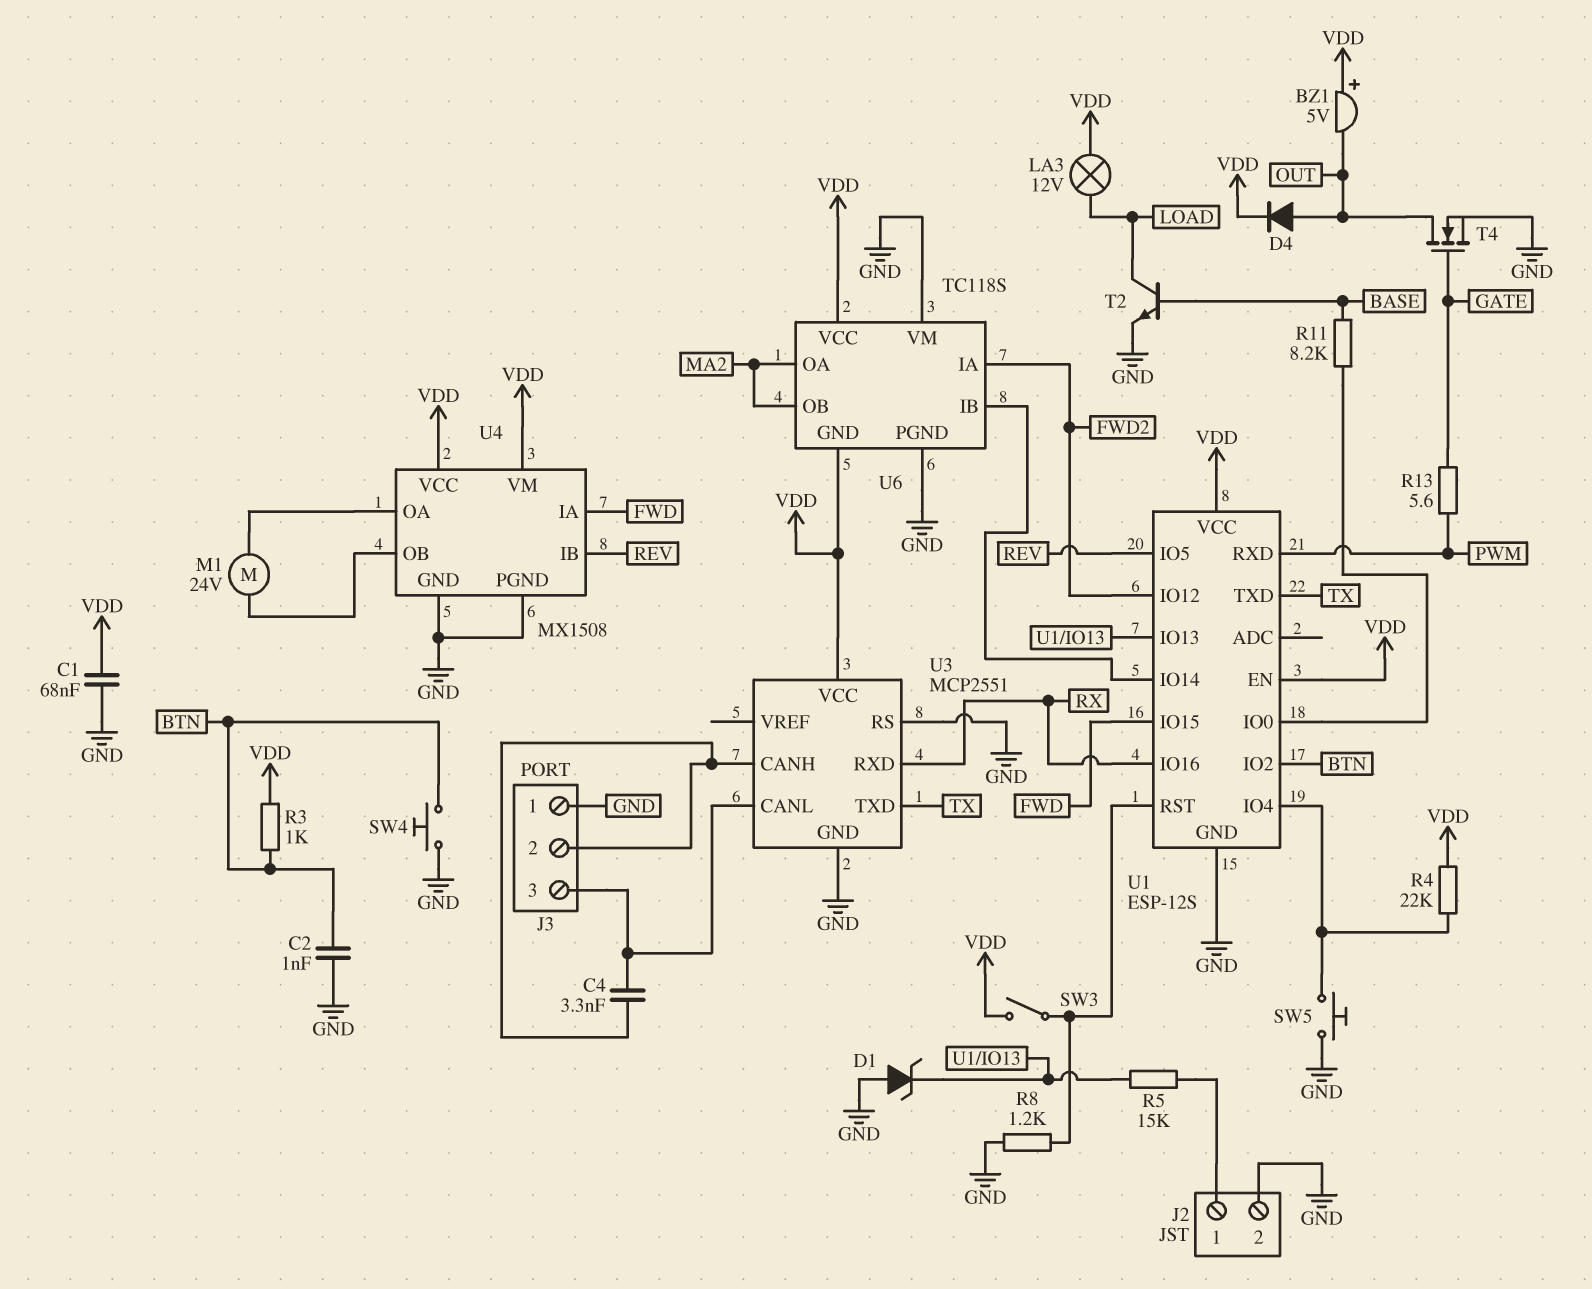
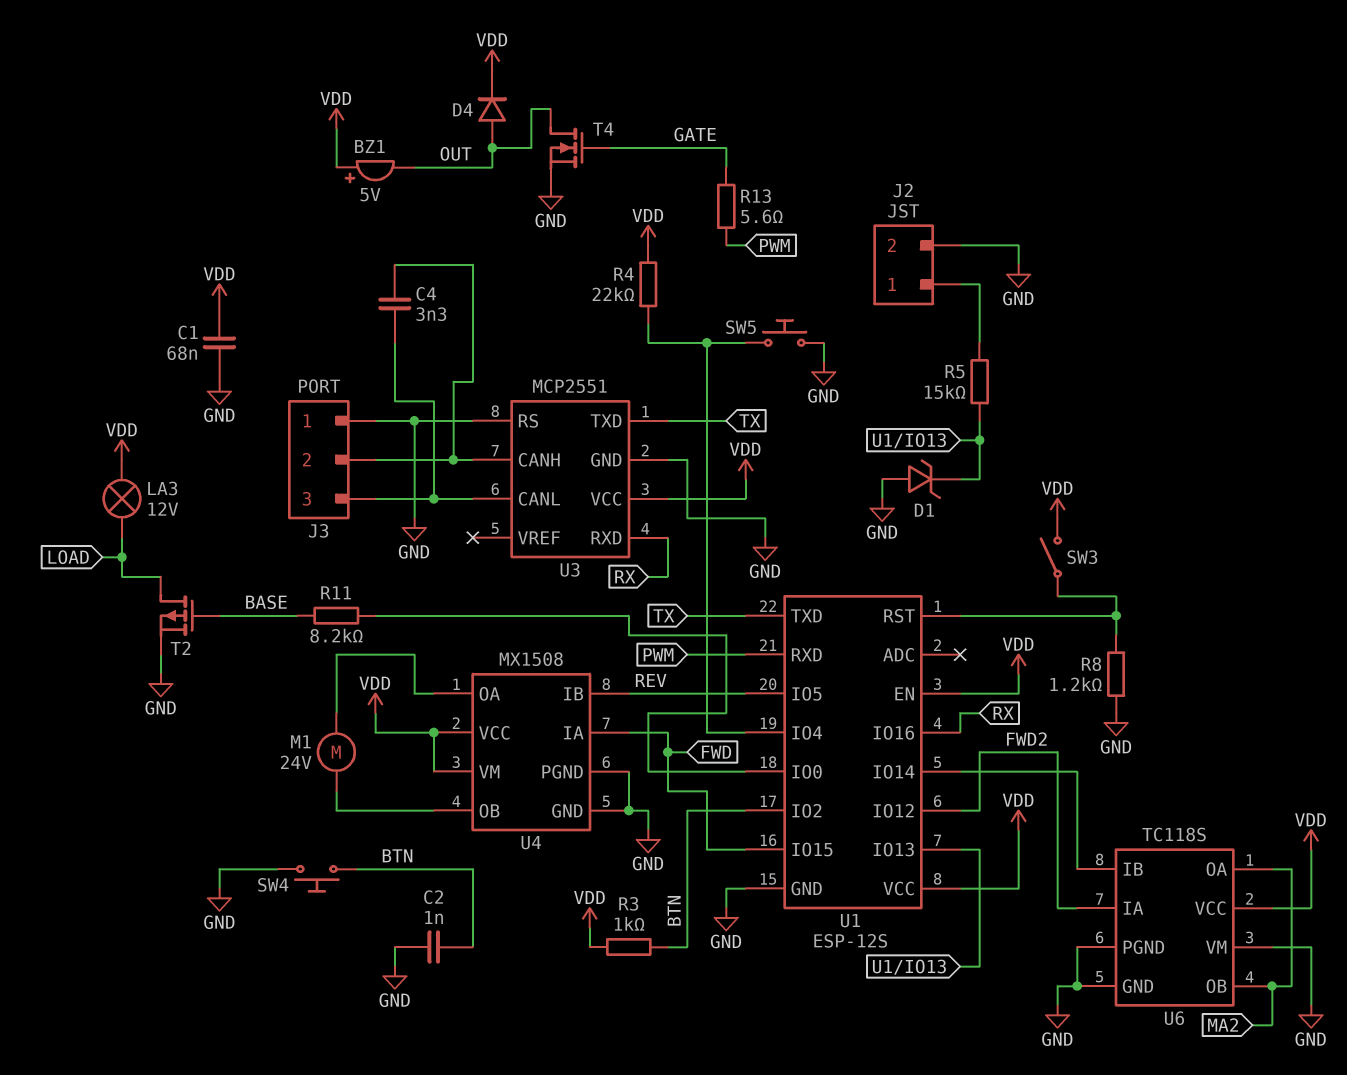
T2: NPN (B BASE, C LOAD, E GND) -> PMOS (G BASE, D LOAD, S GND)
U6 pin GND: VDD -> GND

